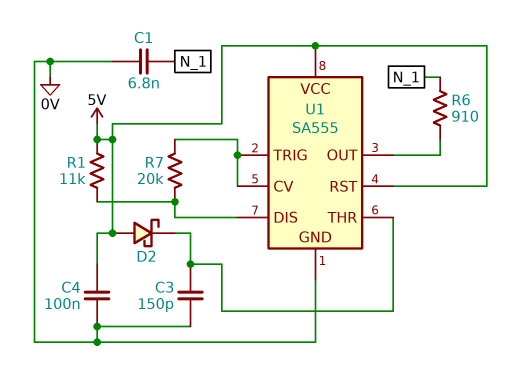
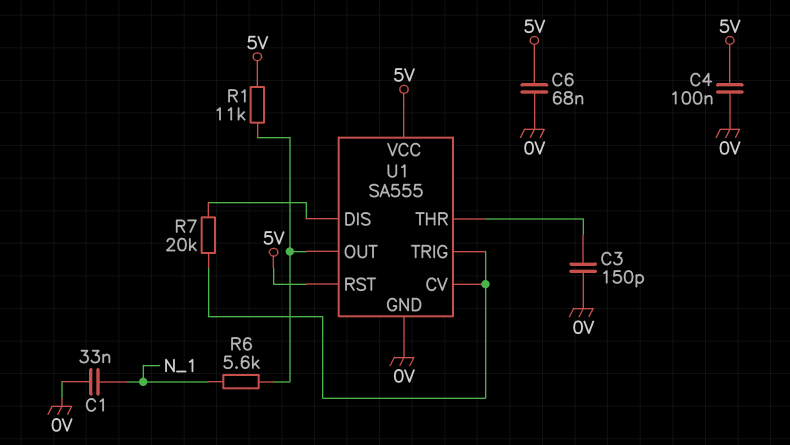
C1: 6.8nF (0V, N_1) -> 33nF (0V, N_1)
C6: none -> 68nF (0V, 5V)
D2: schottky (A 5V, K U1/THR) -> none
R1: 11k (5V, U1/DIS) -> 11k (5V, U1/OUT)
R6: 910 (N_1, U1/OUT) -> 5.6k (N_1, U1/OUT)

